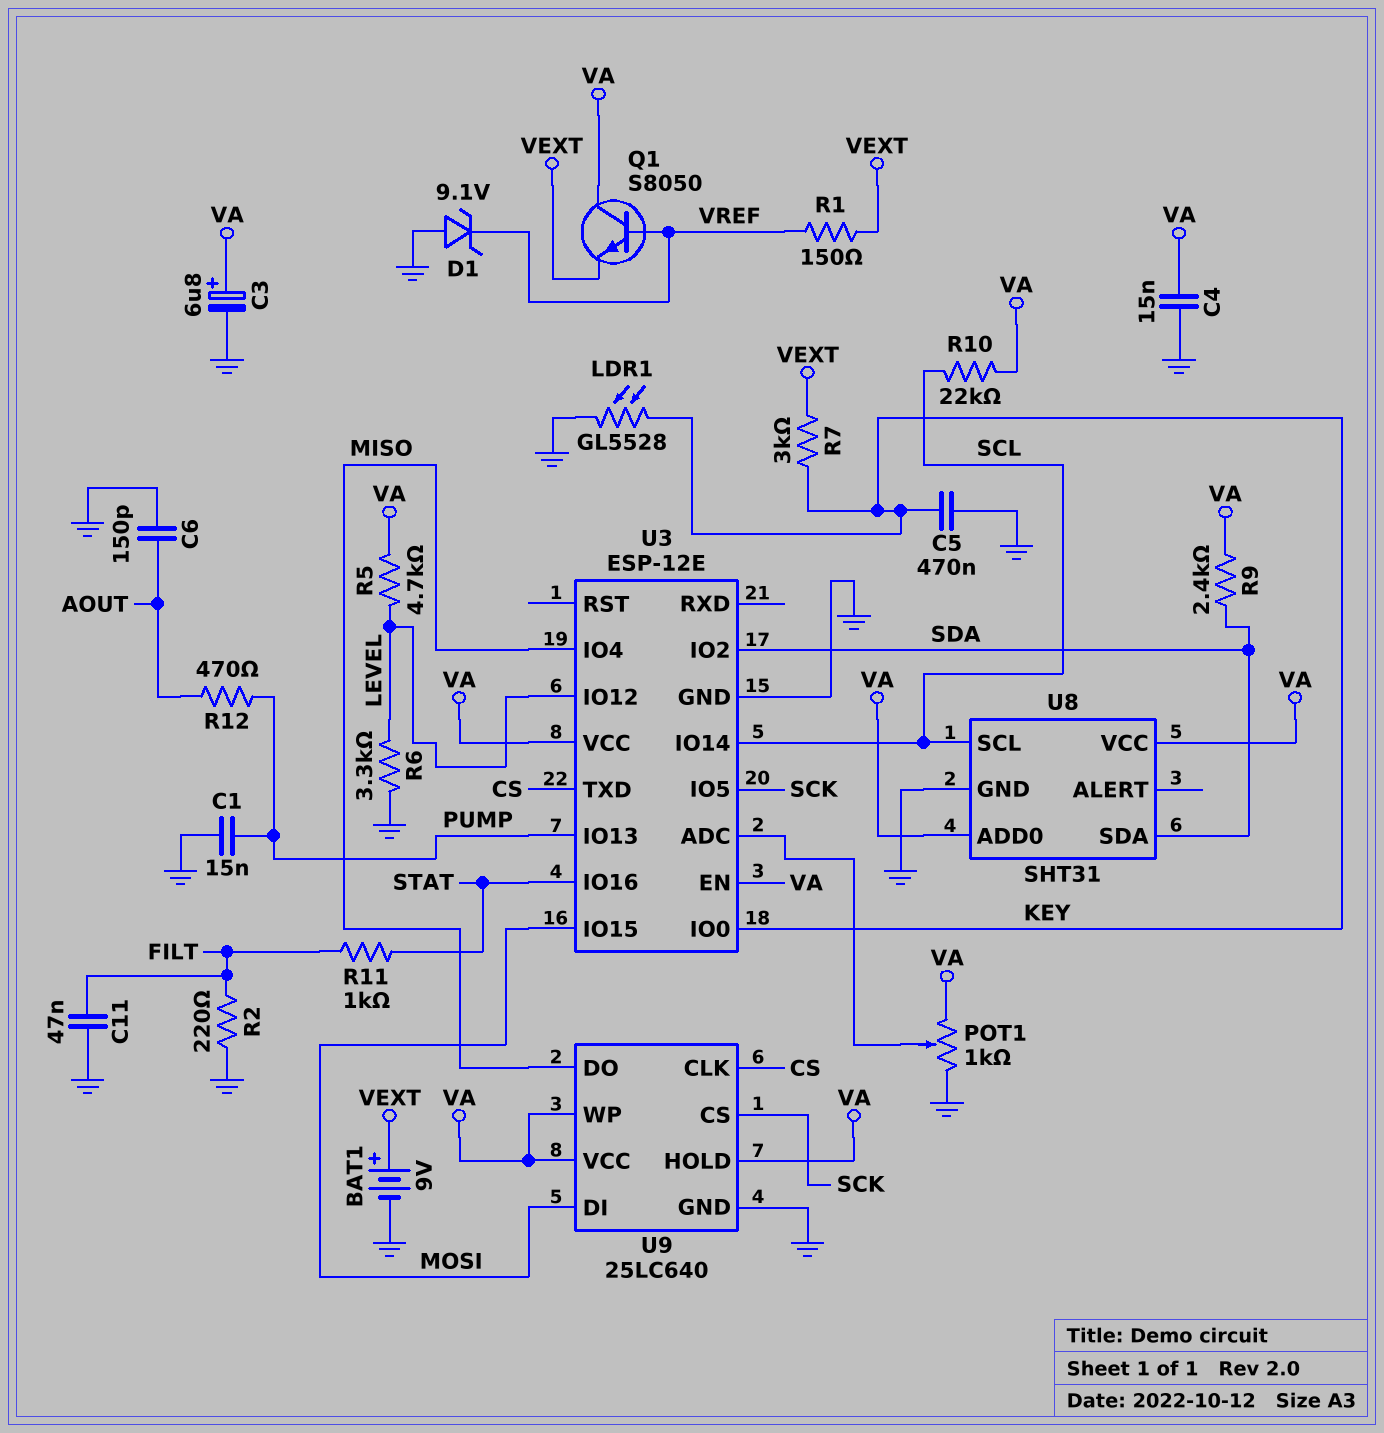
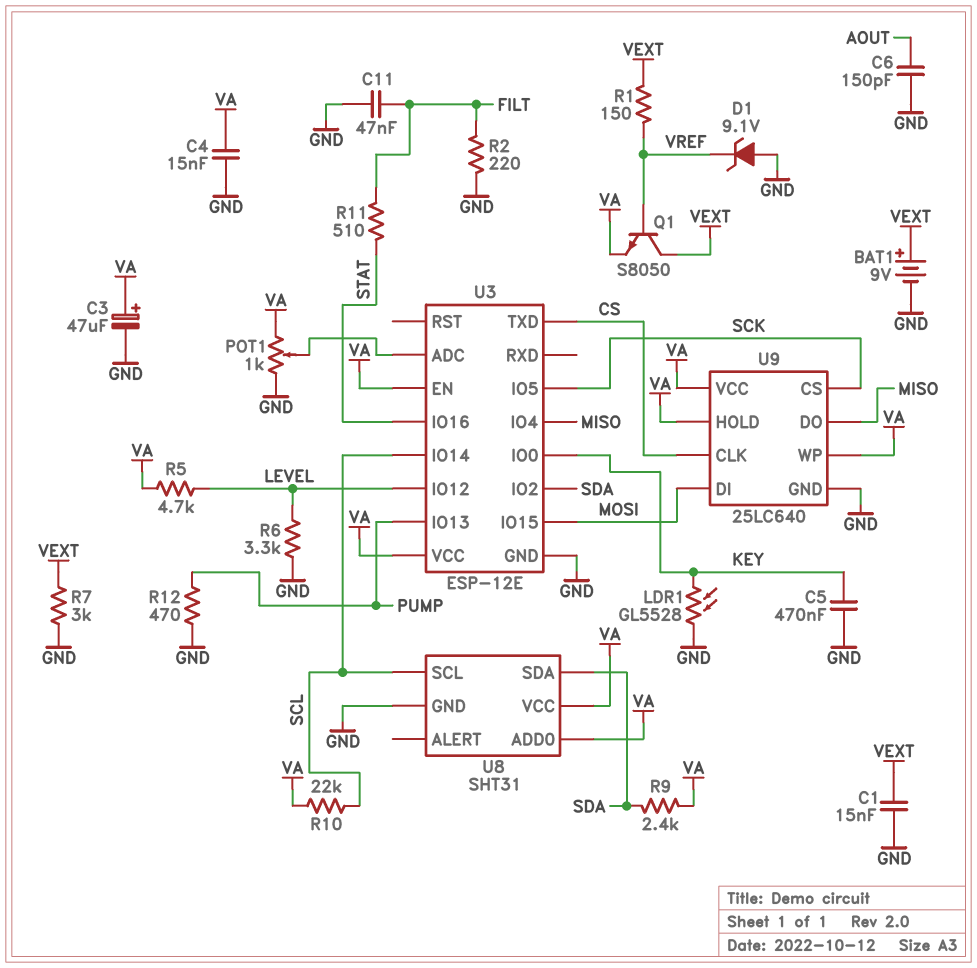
C1: 15nF (GND, PUMP) -> 15nF (GND, VEXT)
C3: 6.8uF (plus VA, minus GND) -> 47uF (plus VA, minus GND)
Q1: NPN S8050 (B VREF, C VA, E VEXT) -> NPN S8050 (B VREF, C VEXT, E VA)
R7: 3k (KEY, VEXT) -> 3k (GND, VEXT)
R11: 1k (FILT, STAT) -> 510 (FILT, STAT)
R12: 470 (AOUT, PUMP) -> 470 (GND, PUMP)

